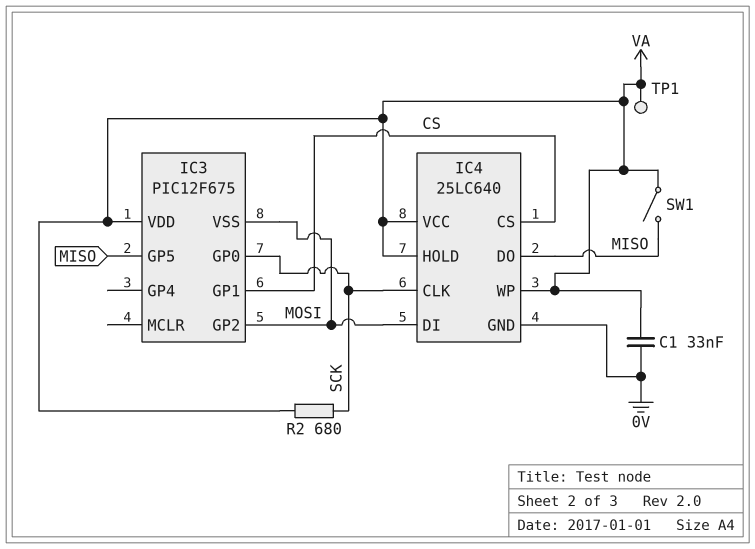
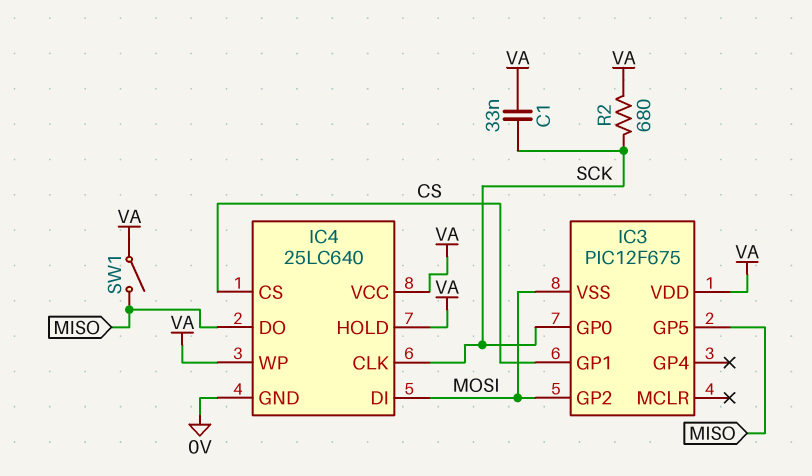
C1: 33nF (0V, VA) -> 33nF (SCK, VA)
TP1: test point (VA) -> none

